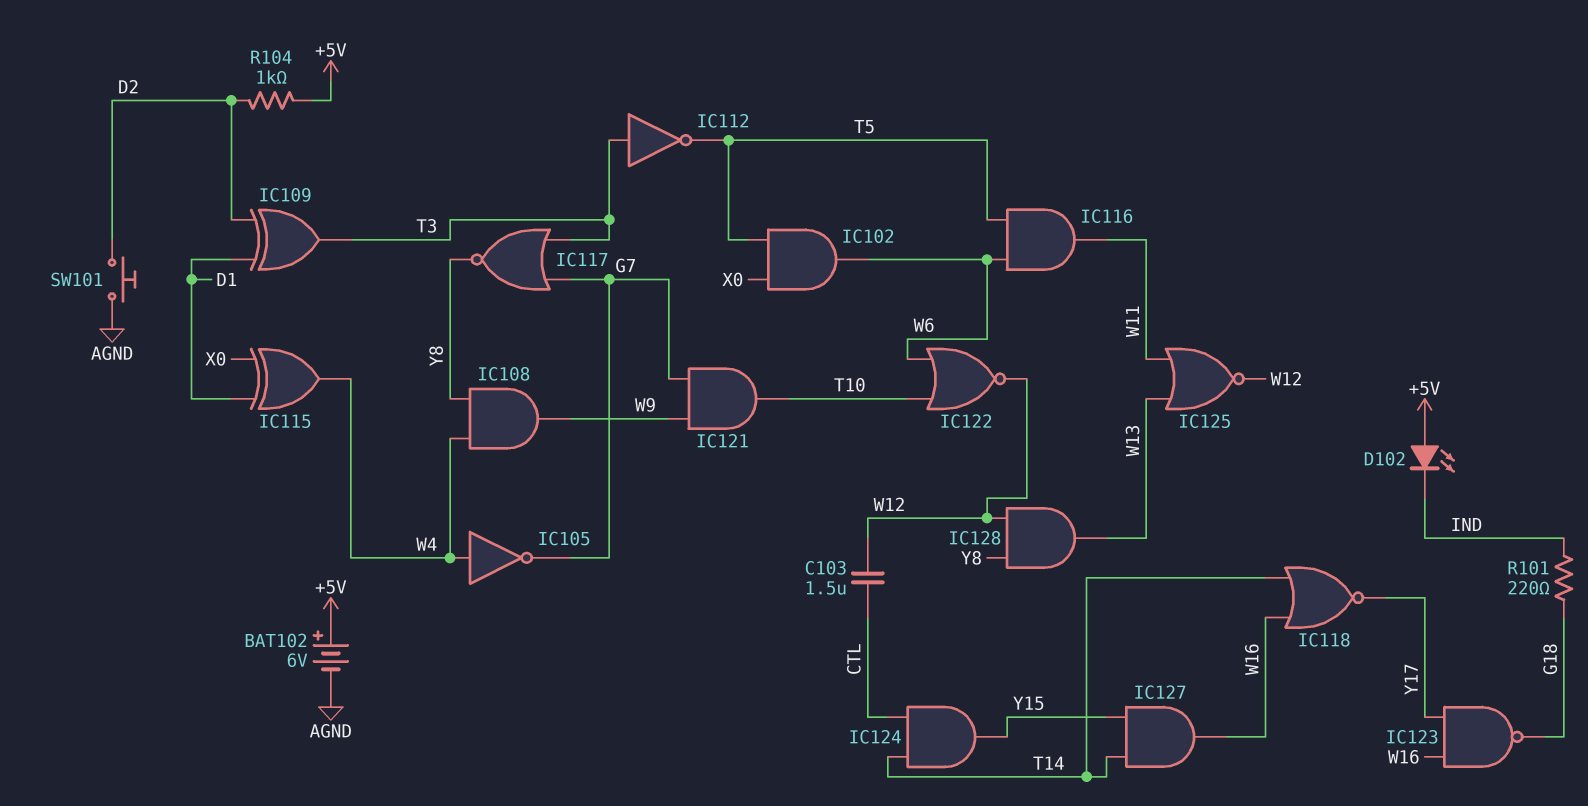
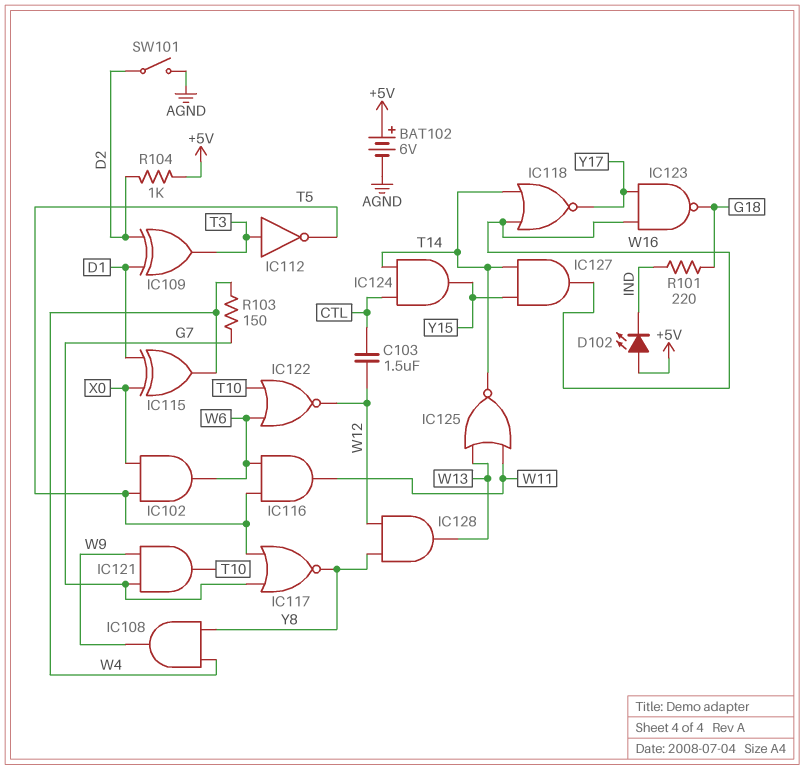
IC105: NOT (in W4, out G7) -> none
IC117: NOR (in G7, in T3, out Y8) -> NOR (in G7, in T5, out Y8)
IC125: NOR (in W11, in W13, out W12) -> NOR (in W11, in W13, out T14)
R103: none -> 150 (G7, W4)
SW101: button (AGND, D2) -> switch (AGND, D2)

